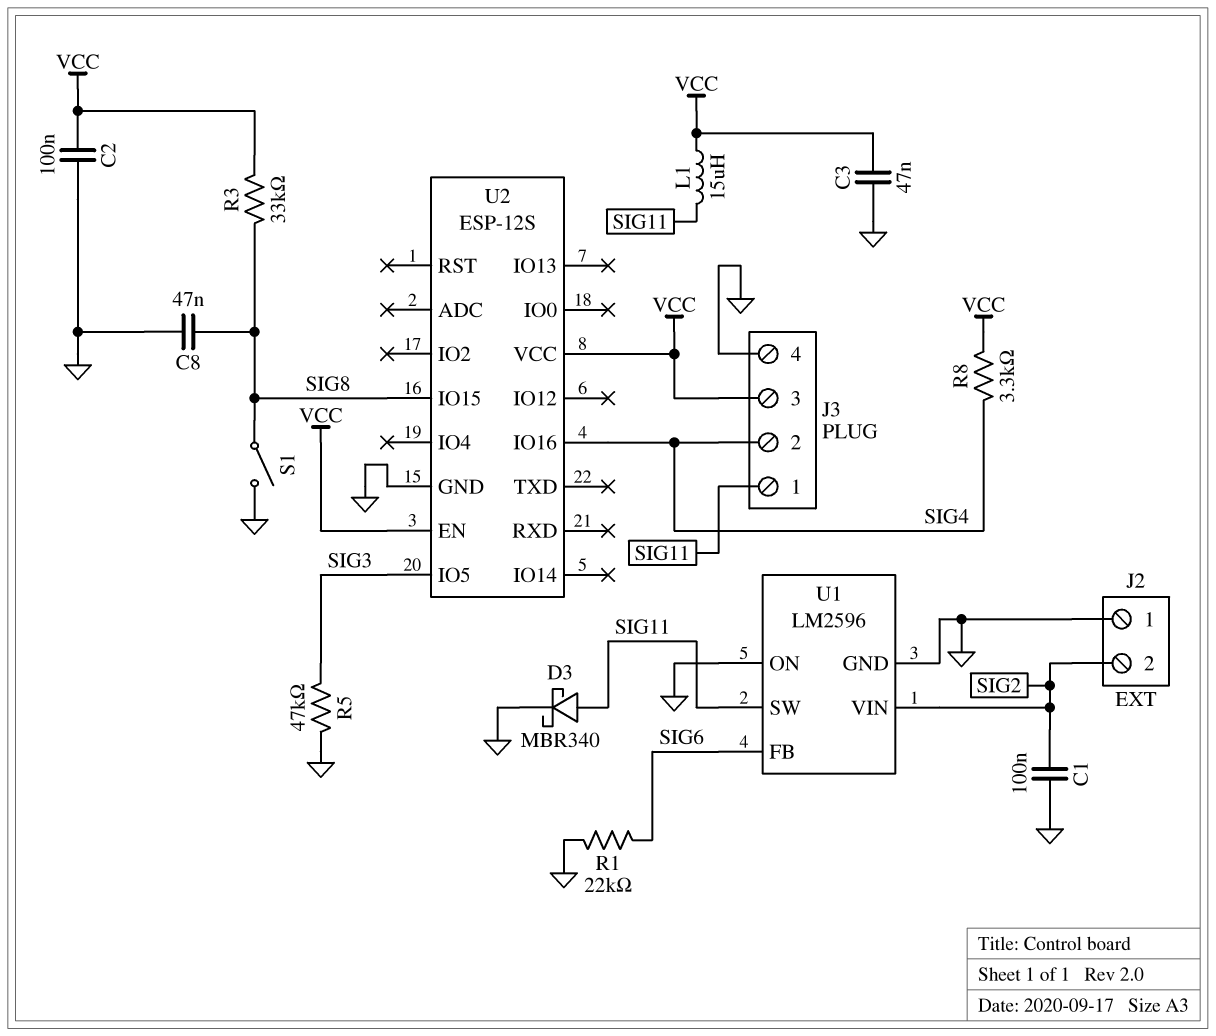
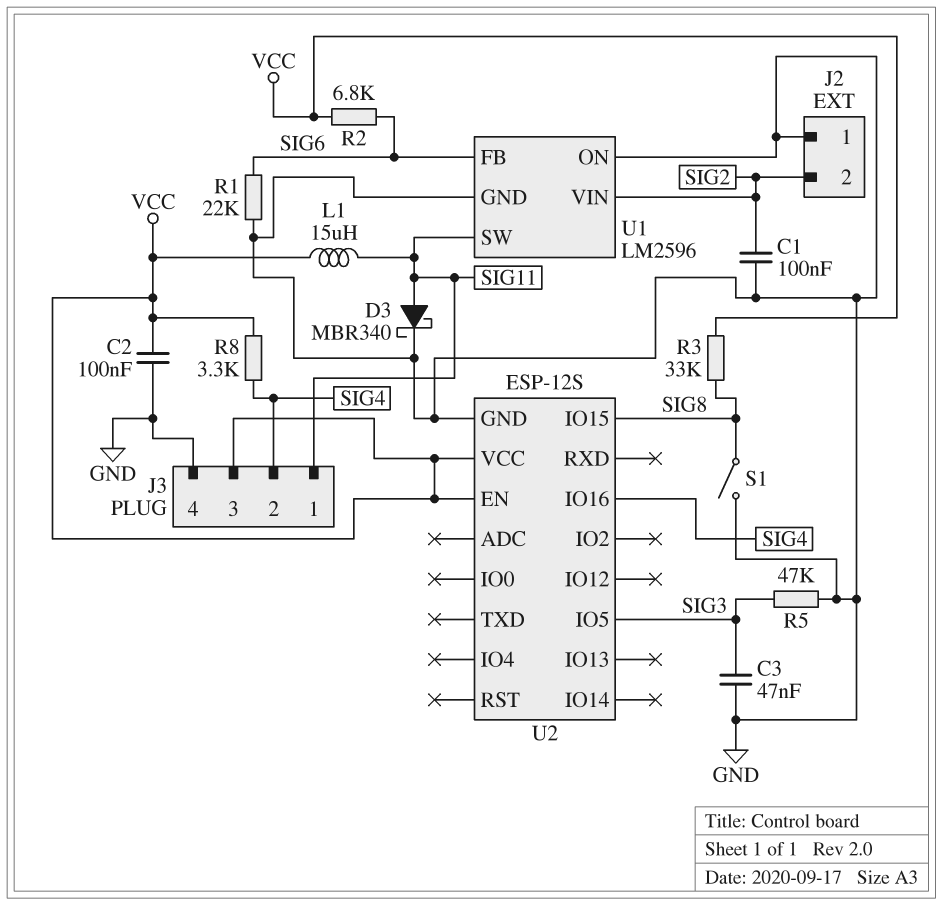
C3: 47nF (GND, VCC) -> 47nF (GND, SIG3)
C8: 47nF (GND, SIG8) -> none
R2: none -> 6.8k (SIG6, VCC)

